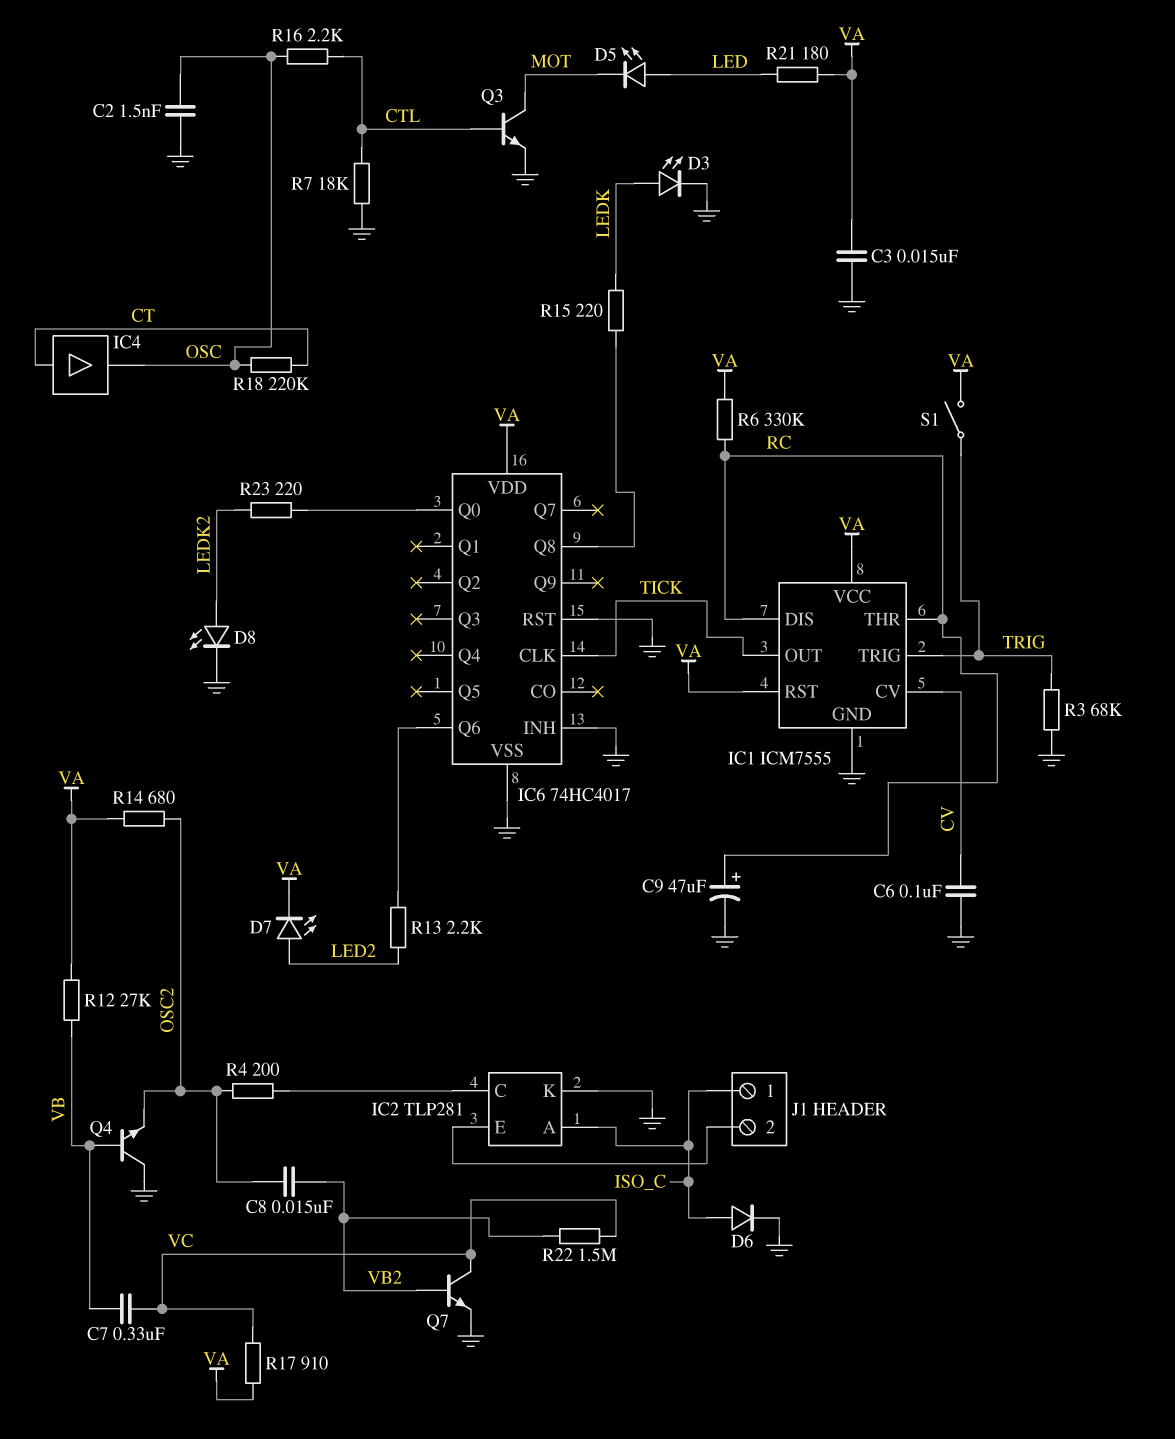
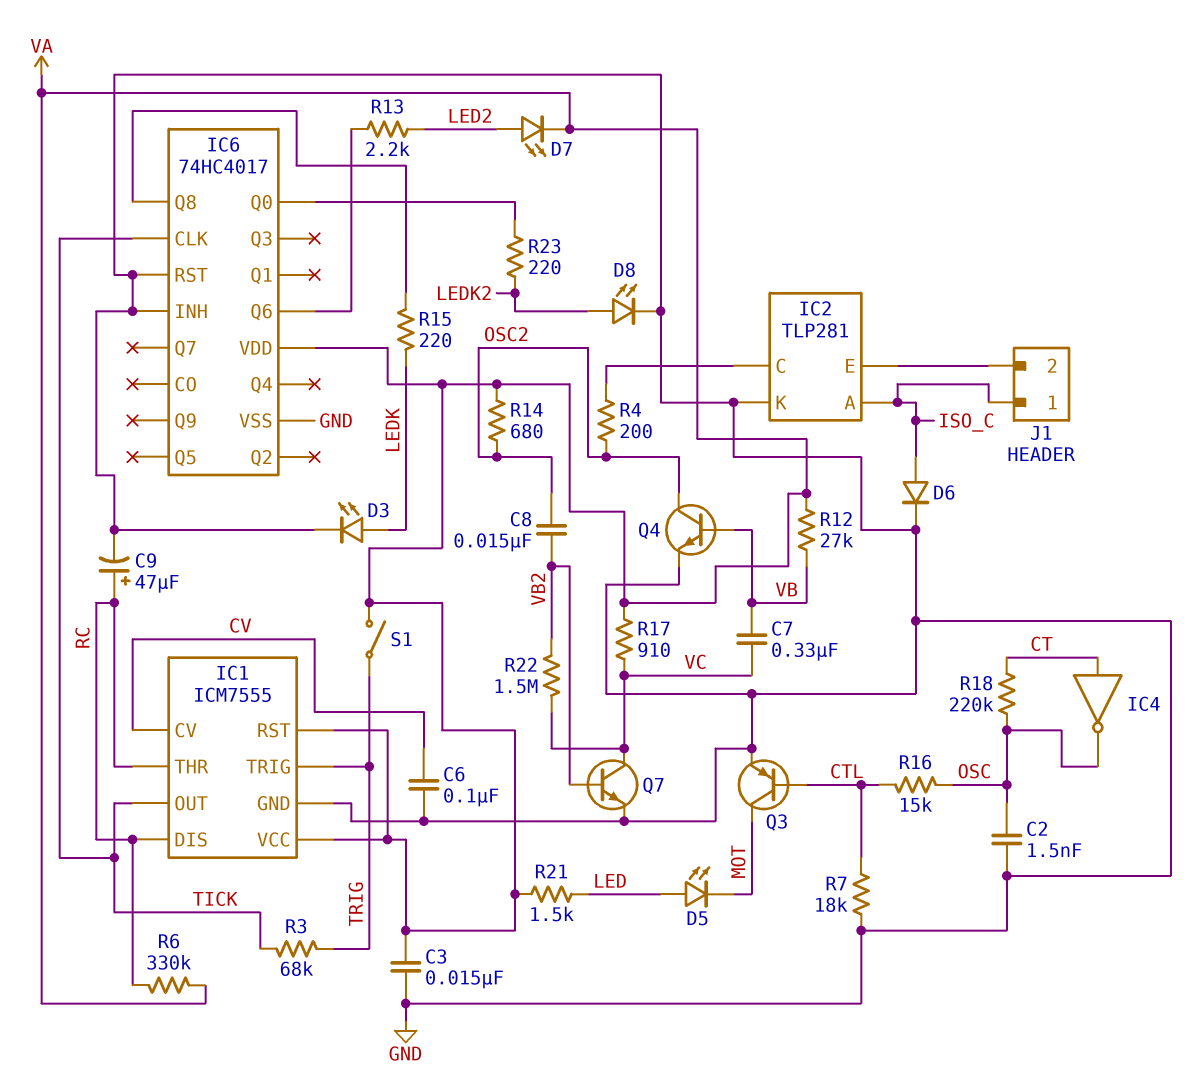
IC4: buffer (in CT, out OSC) -> NOT (in CT, out OSC)
Q3: NPN (B CTL, C MOT, E GND) -> PNP (B CTL, C MOT, E GND)
Q4: NPN (B VB, C GND, E OSC2) -> NPN (B VB, C OSC2, E GND)
R3: 68k (GND, TRIG) -> 68k (TICK, TRIG)
R16: 2.2k (CTL, OSC) -> 15k (CTL, OSC)
R21: 180 (LED, VA) -> 1.5k (LED, VA)

